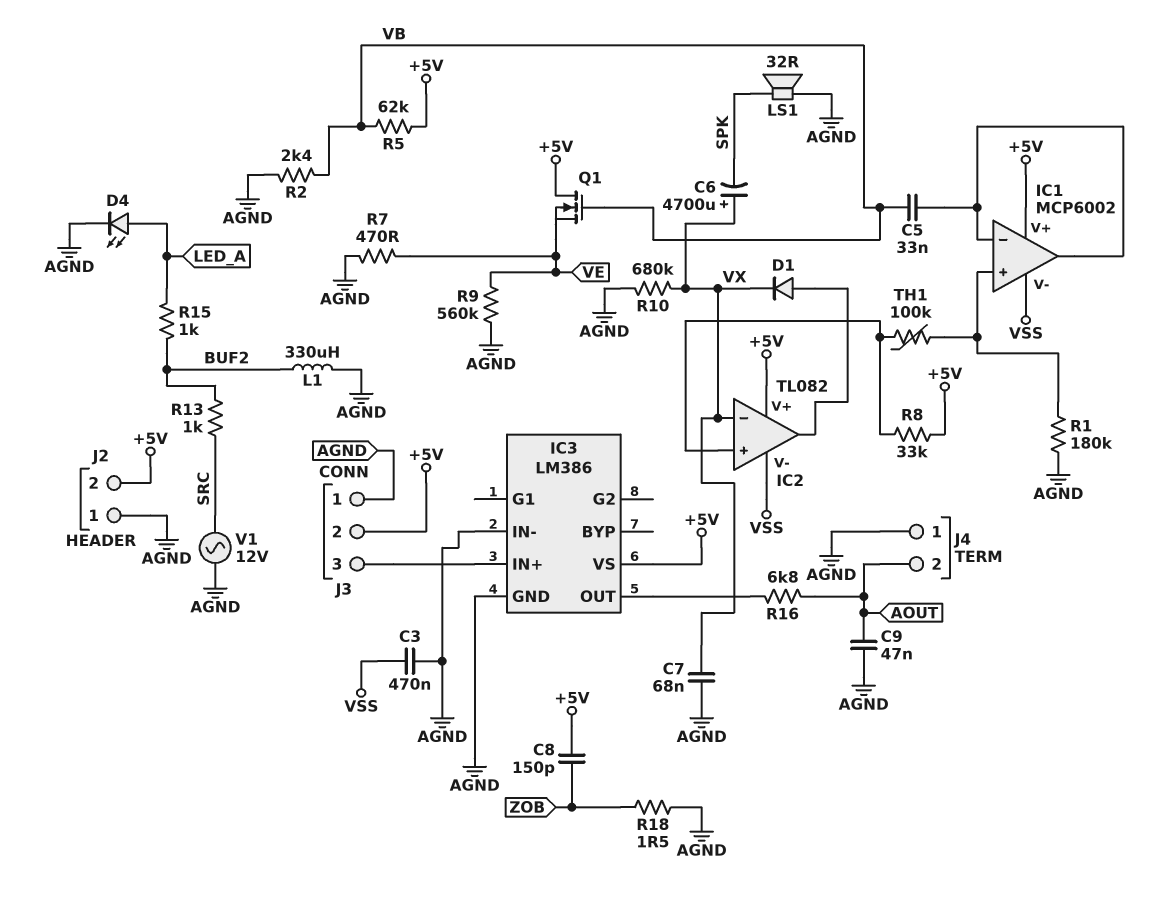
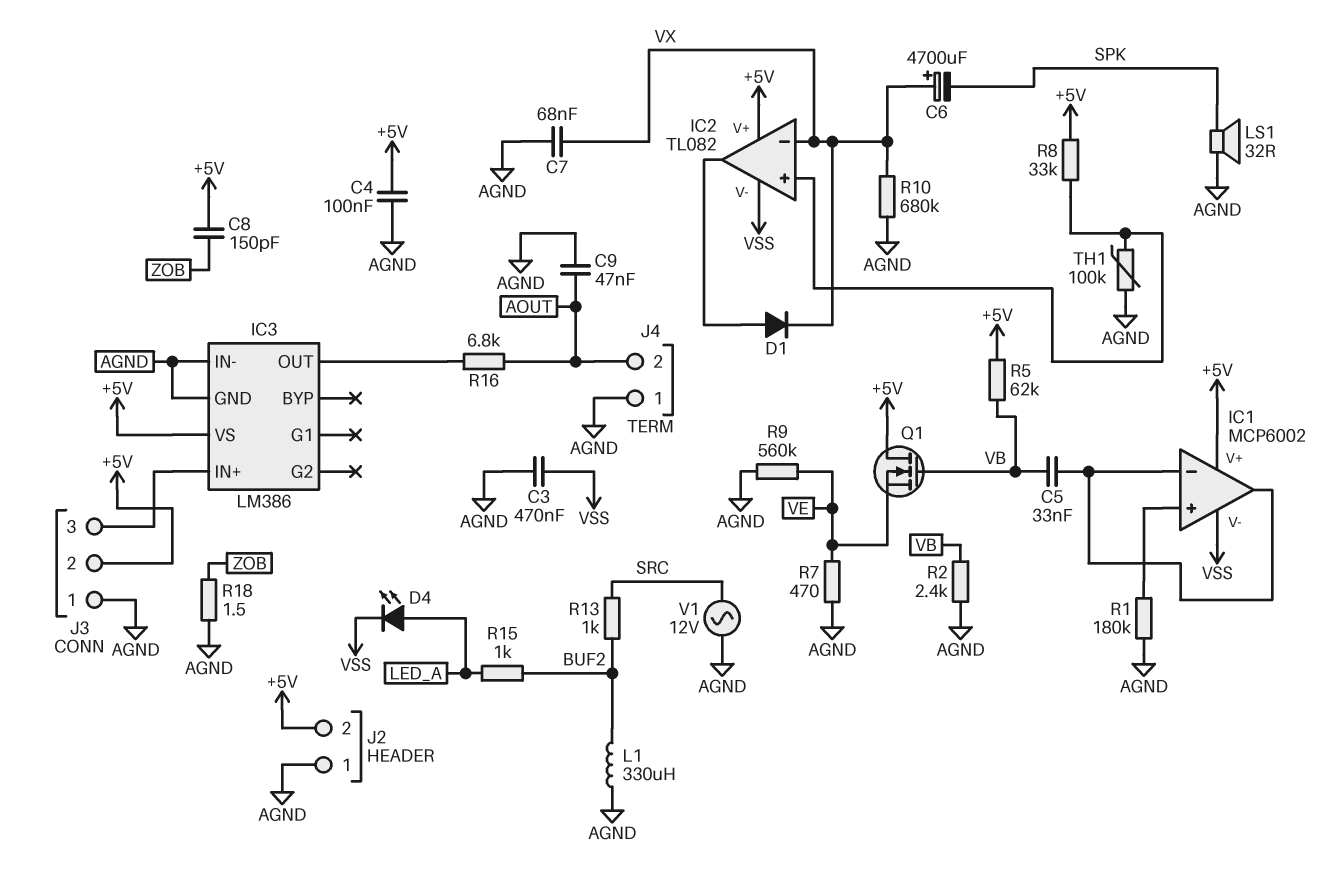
C4: none -> 100nF (+5V, AGND)
D4: LED (A LED_A, K AGND) -> LED (A LED_A, K VSS)
TH1: 100k (IC1/in+, IC2/in+) -> 100k (AGND, IC2/in+)

